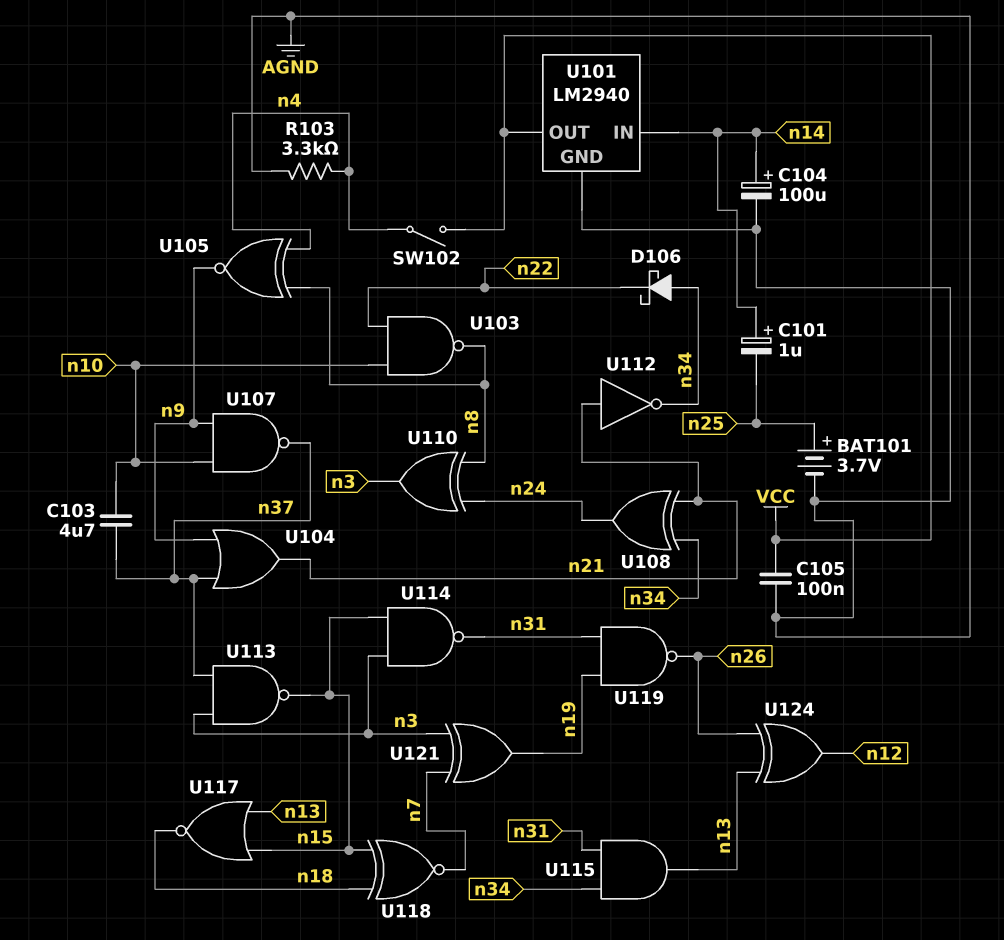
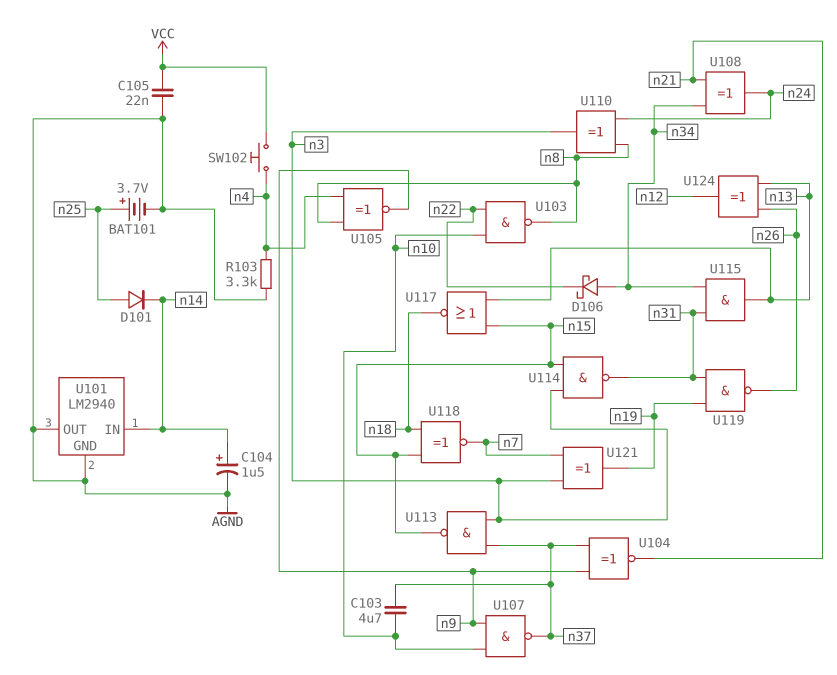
C101: 1uF (plus n14, minus n25) -> none
C104: 100uF (plus n14, minus AGND) -> 1.5uF (plus n14, minus AGND)
C105: 100nF (AGND, VCC) -> 22nF (AGND, VCC)
D101: none -> diode (A n25, K n14)
SW102: switch (VCC, n4) -> button (VCC, n4)
U101 pin OUT: VCC -> AGND
U104: OR (in n9, in n37, out n21) -> XNOR (in n9, in n37, out n21)
U112: NOT (in n21, out n34) -> none

